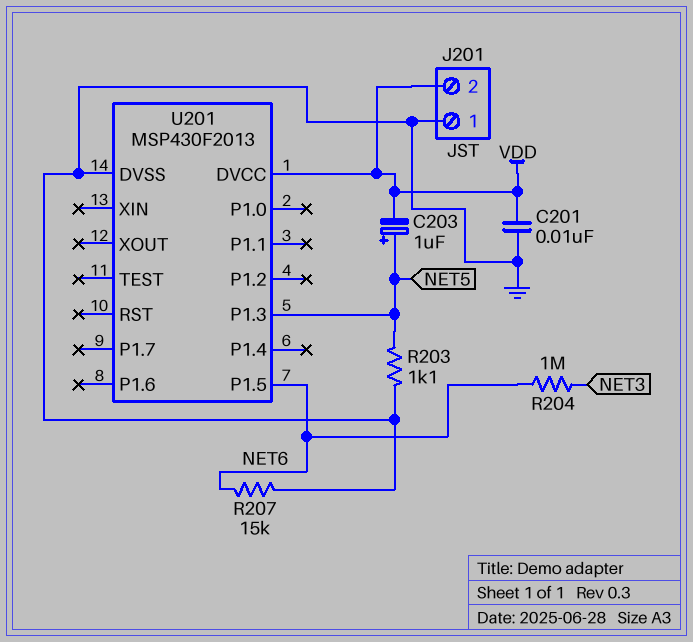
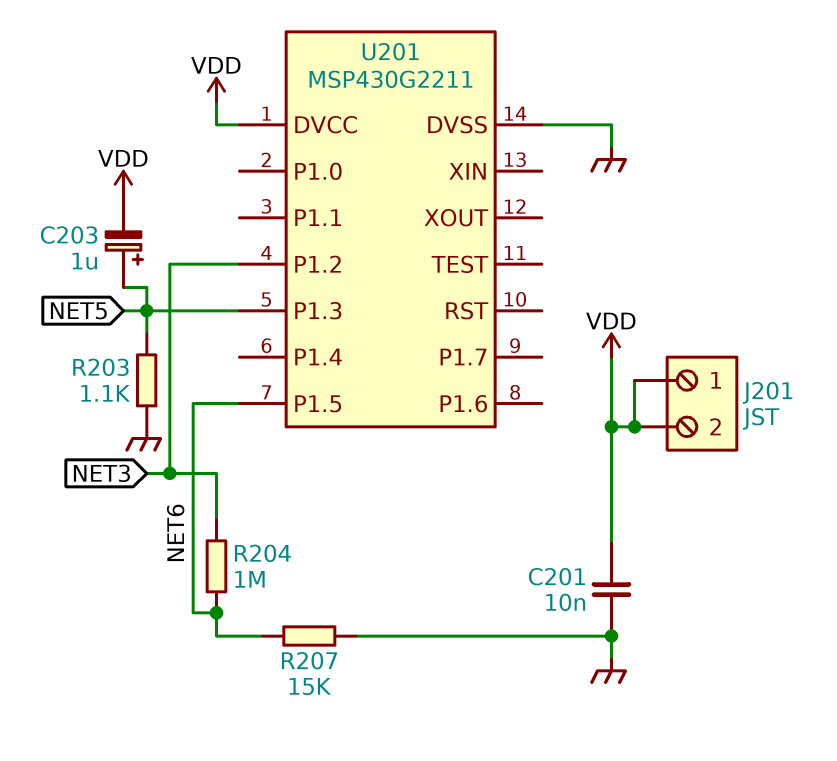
J201 pin 1: GND -> VDD
U201: MSP430F2013 -> MSP430G2211
U201 pin P1.2: none -> NET3

